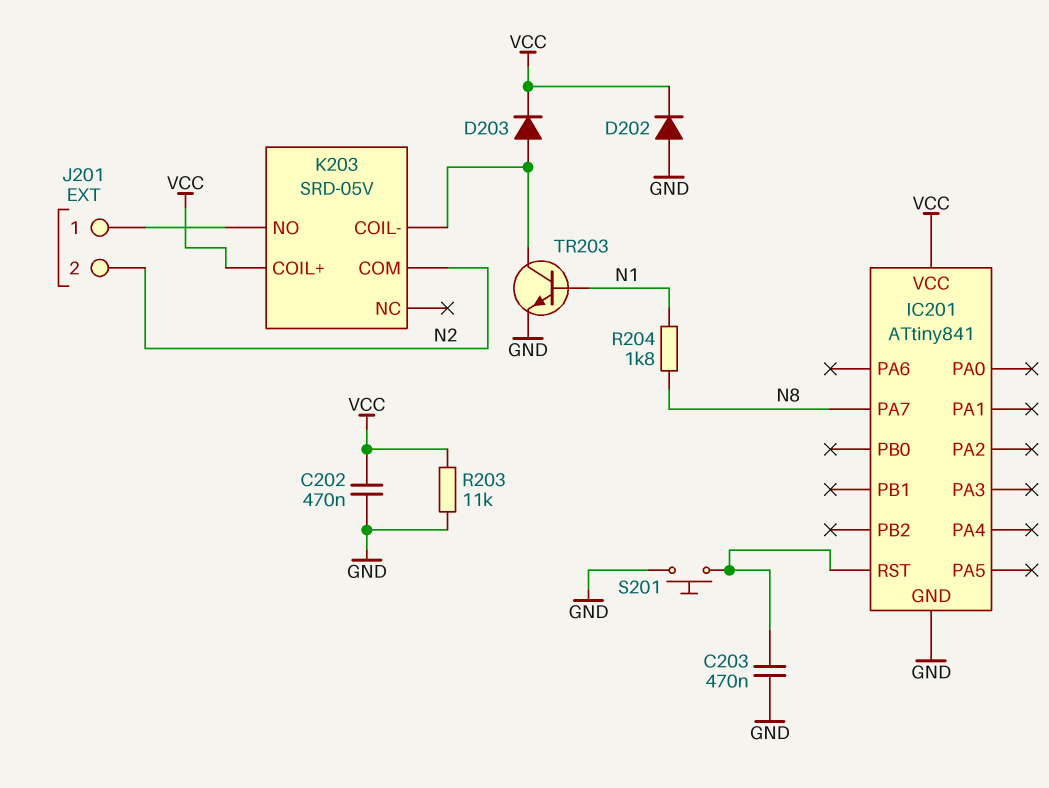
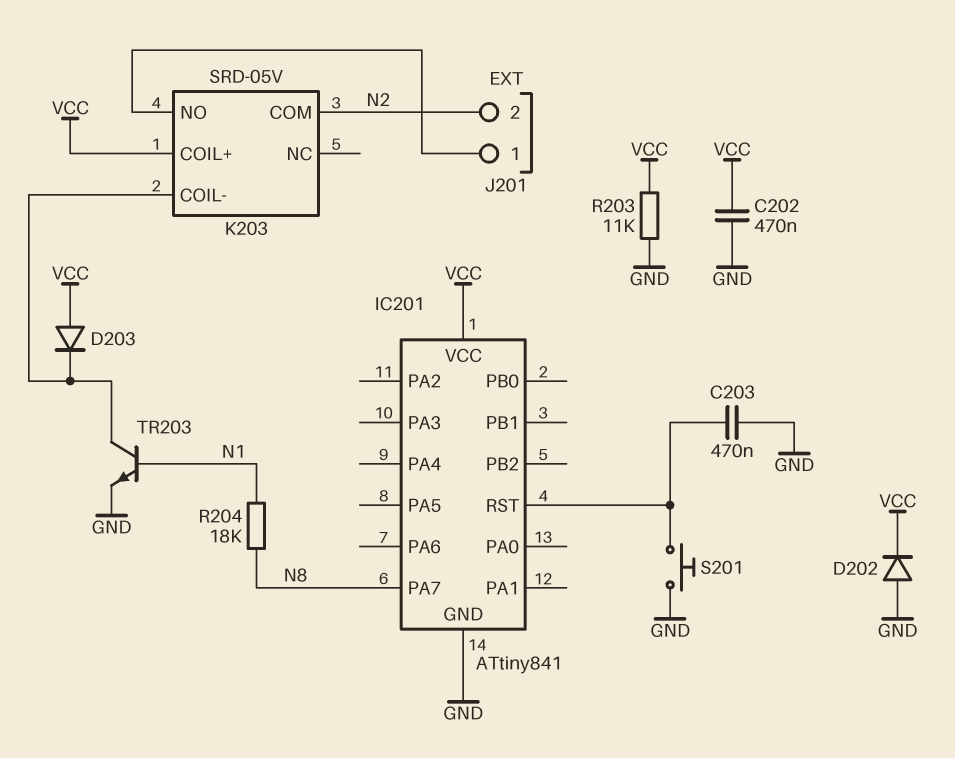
D203: diode (A K203/COIL-, K VCC) -> diode (A VCC, K K203/COIL-)
R204: 1.8k (N1, N8) -> 18k (N1, N8)

